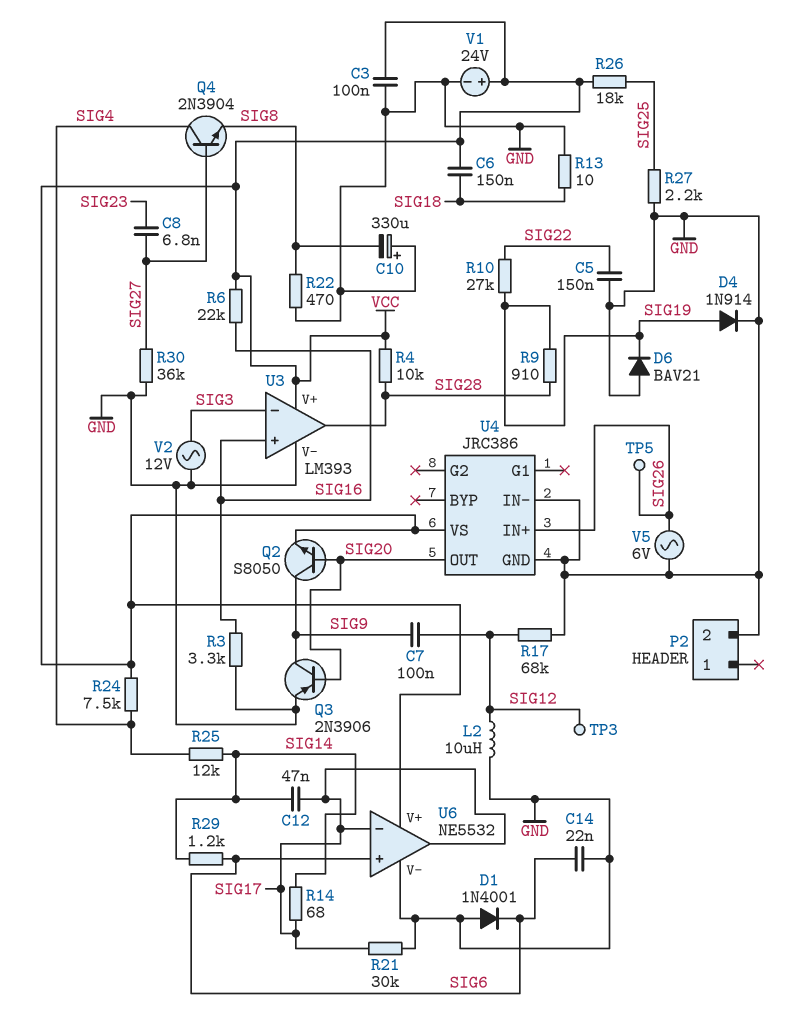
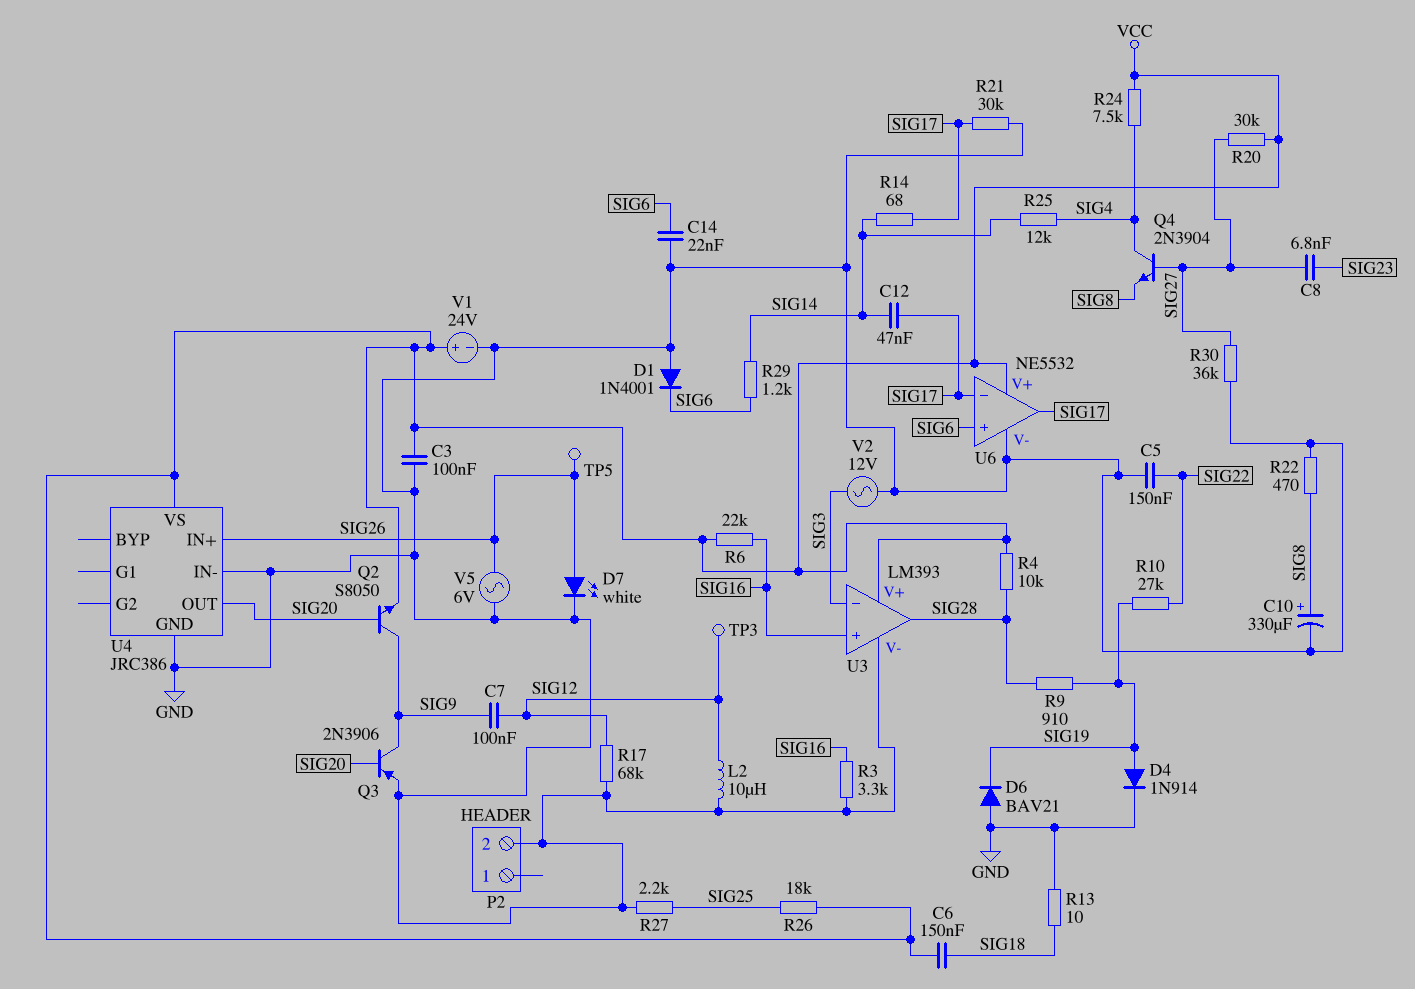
C10: 330uF (plus GND, minus SIG8) -> 330uF (plus SIG8, minus GND)
D7: none -> LED white (A SIG26, K GND)
R20: none -> 30k (SIG27, VCC)

